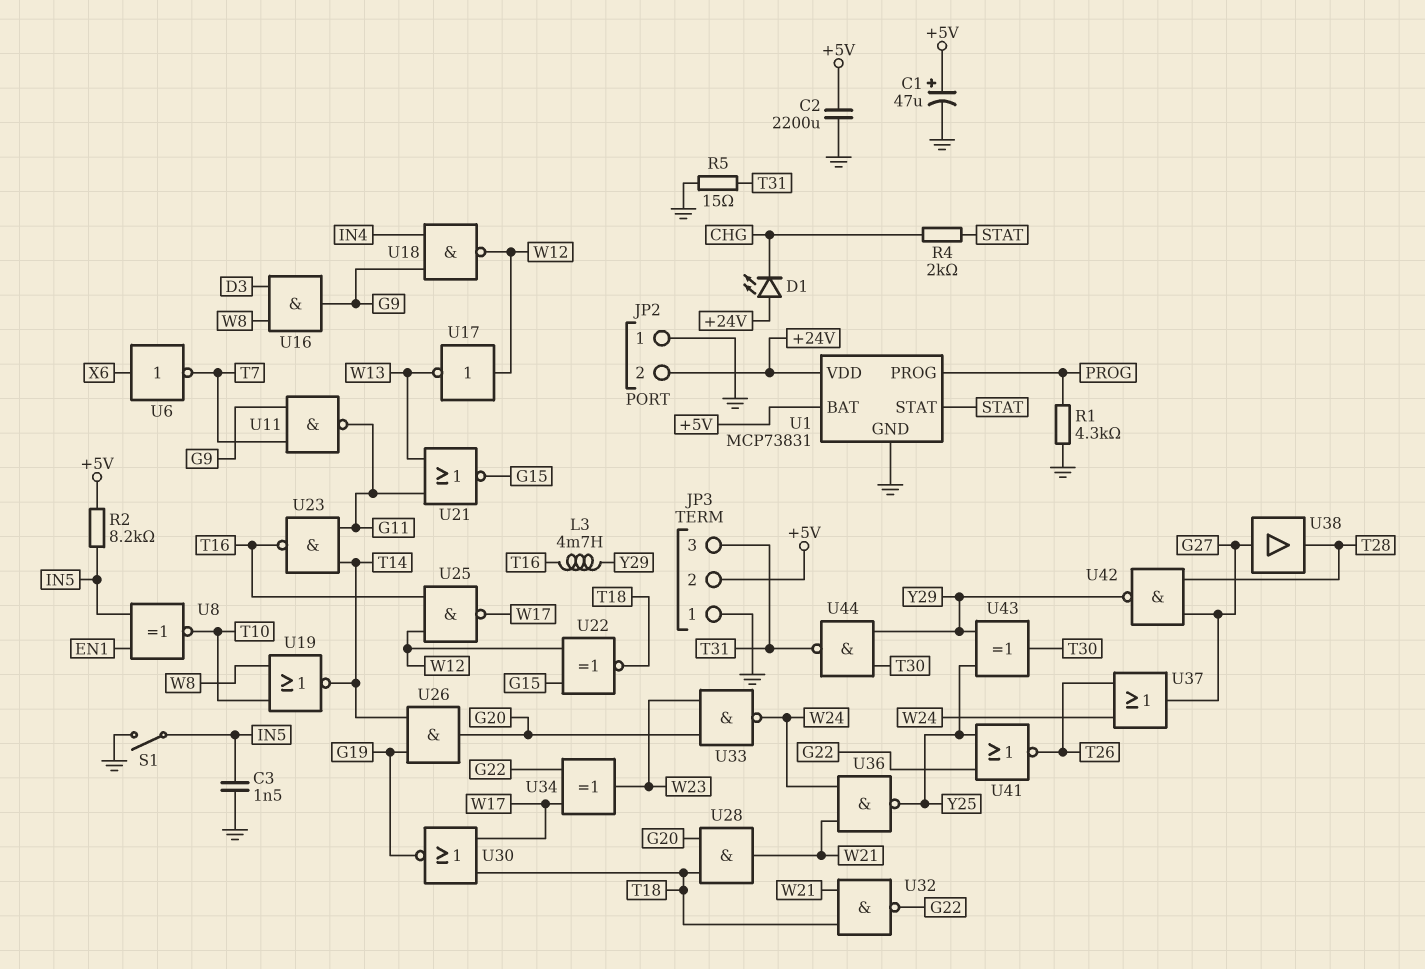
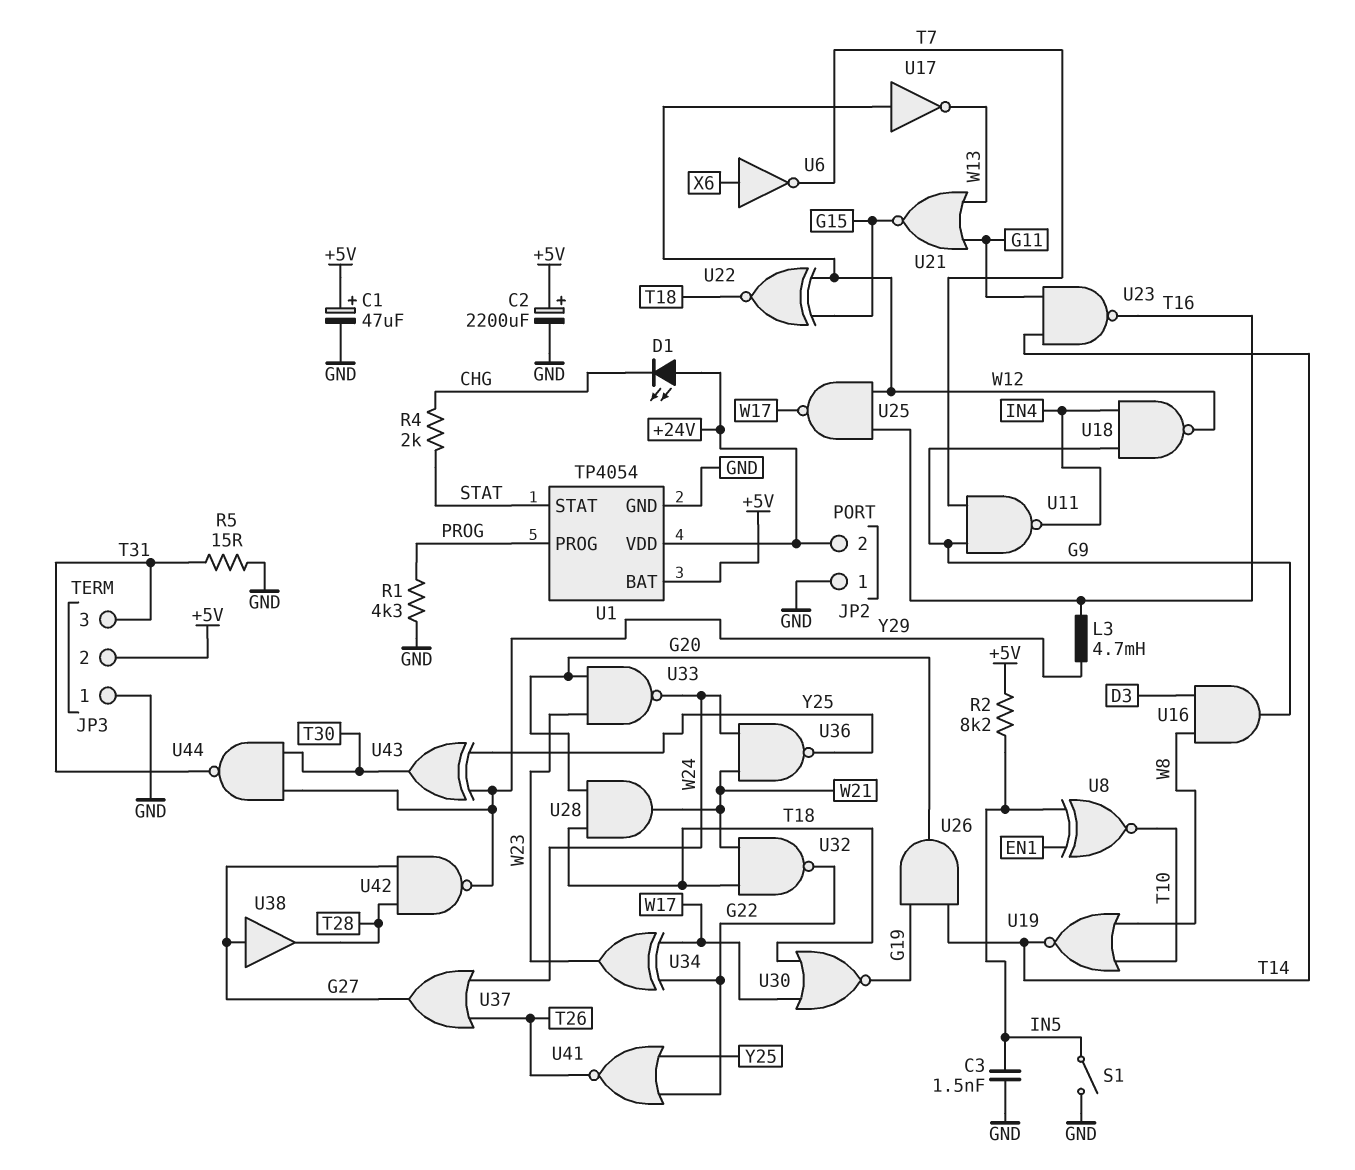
C2: 2200uF (+5V, GND) -> 2200uF (plus +5V, minus GND)
U1: MCP73831 -> TP4054
U11: NAND (in G9, in T7, out G11) -> NAND (in G9, in T7, out IN4)

